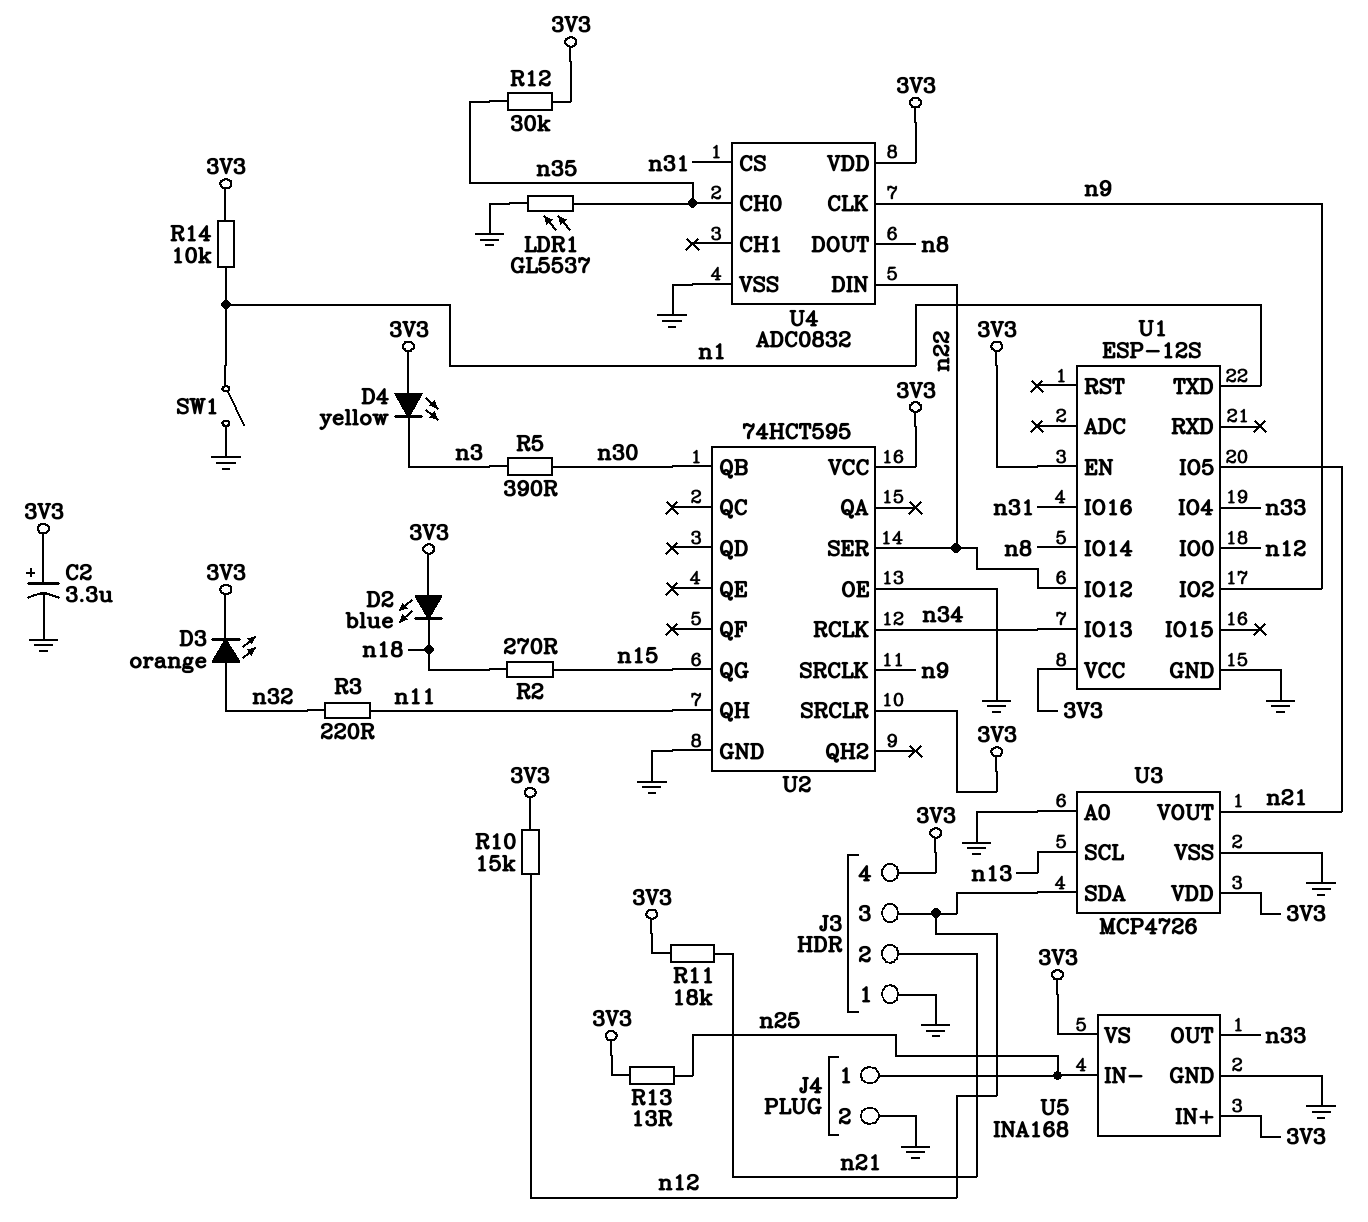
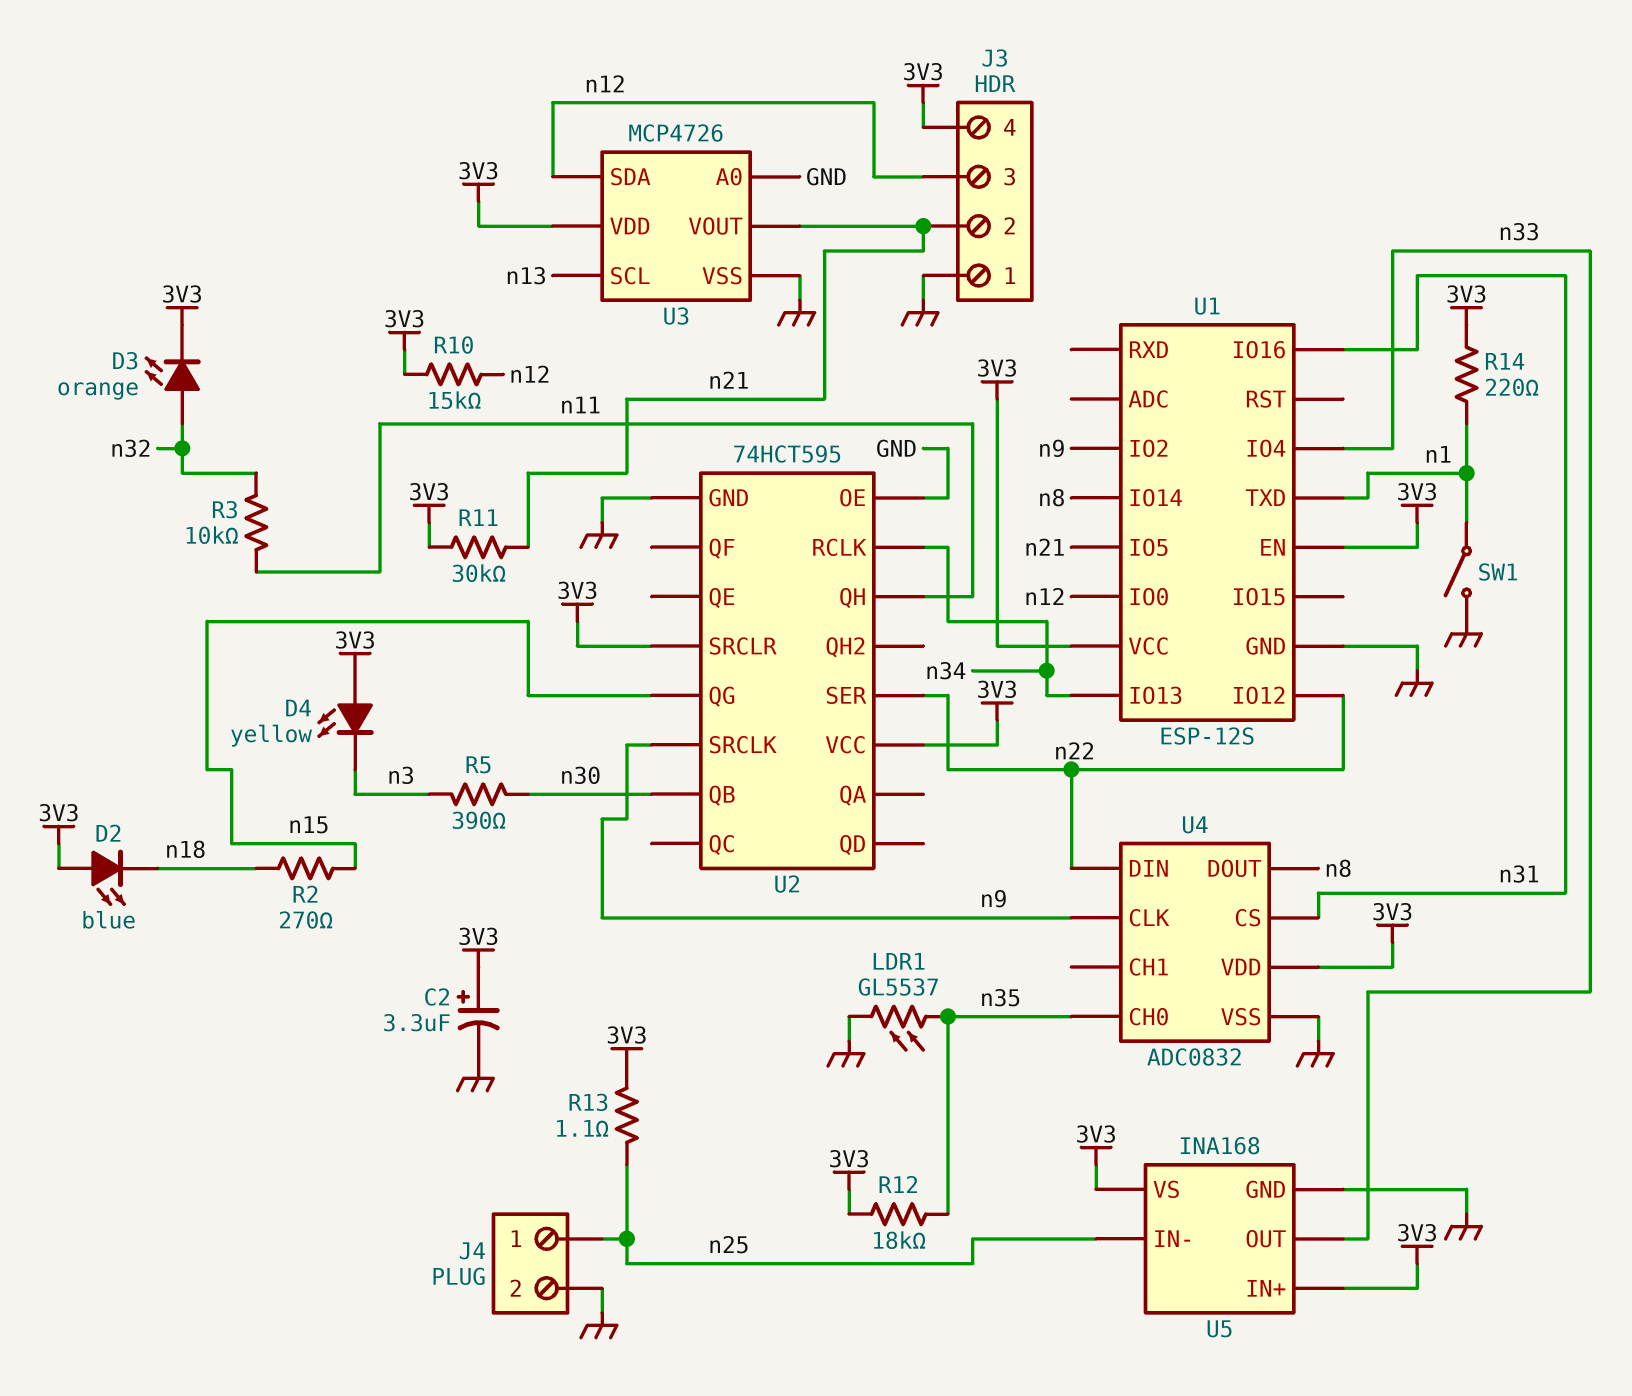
R3: 220 (n11, n32) -> 10k (n11, n32)
R11: 18k (3V3, n21) -> 30k (3V3, n21)
R12: 30k (3V3, n35) -> 18k (3V3, n35)
R13: 13 (3V3, n25) -> 1.1 (3V3, n25)
R14: 10k (3V3, n1) -> 220 (3V3, n1)

